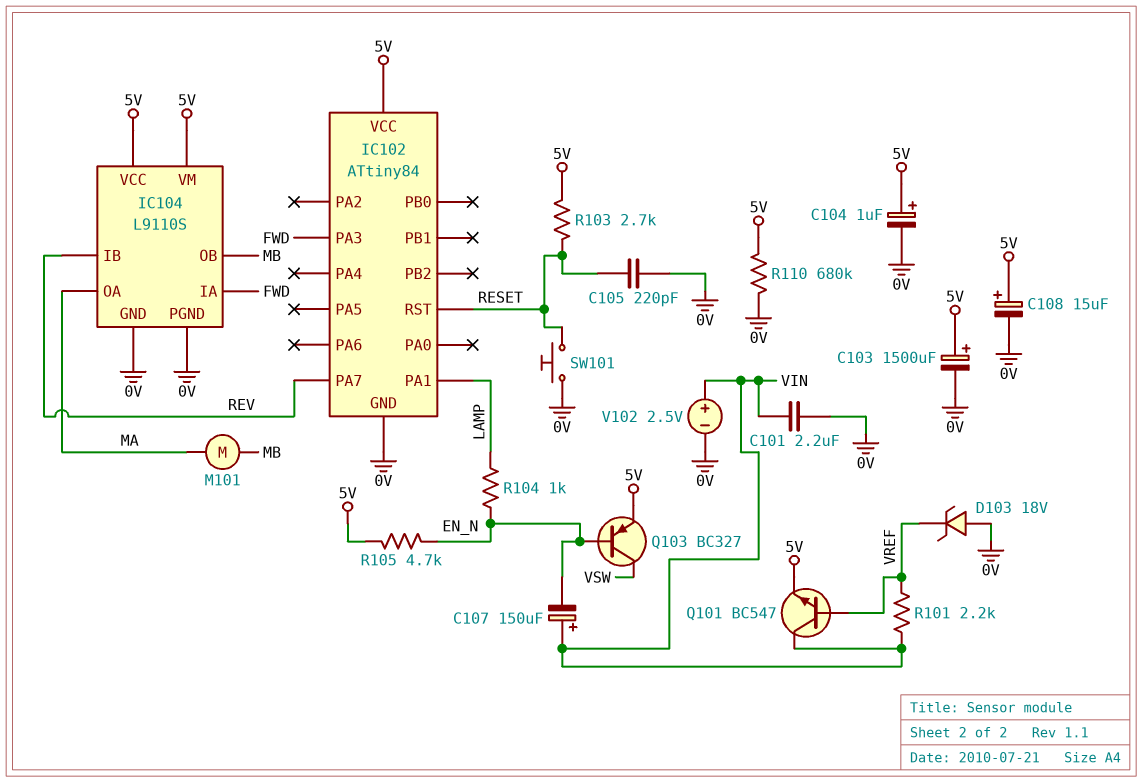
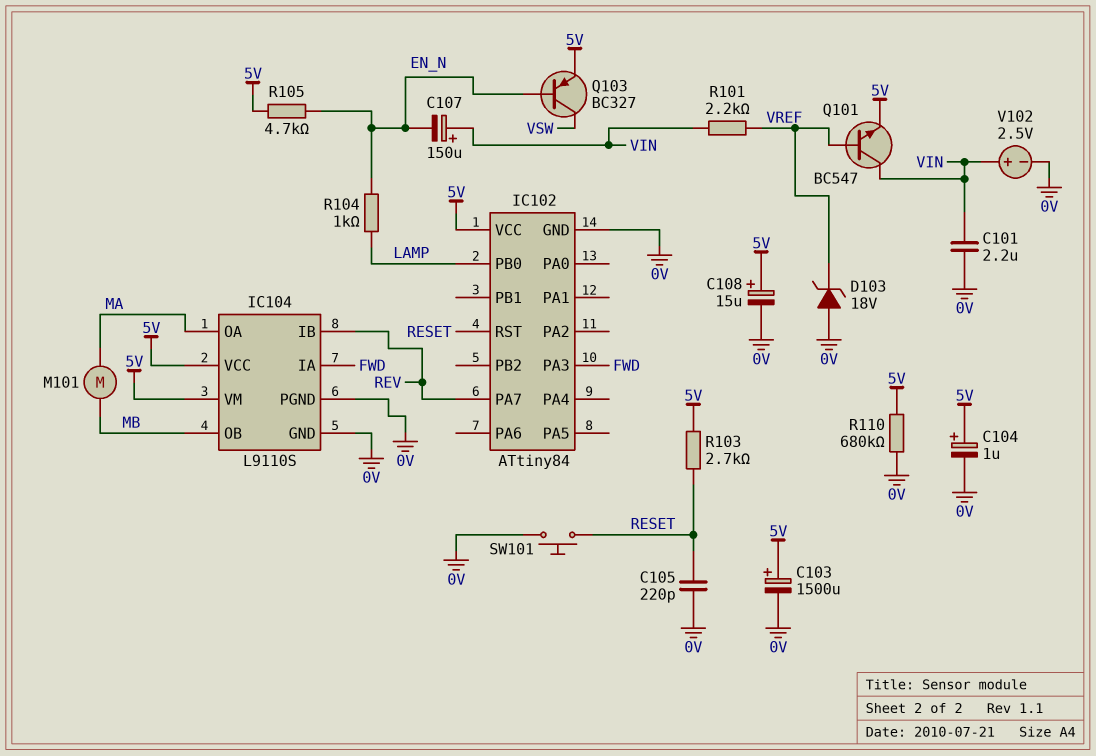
IC102 pin PA1: LAMP -> none
IC102 pin PB0: none -> LAMP

